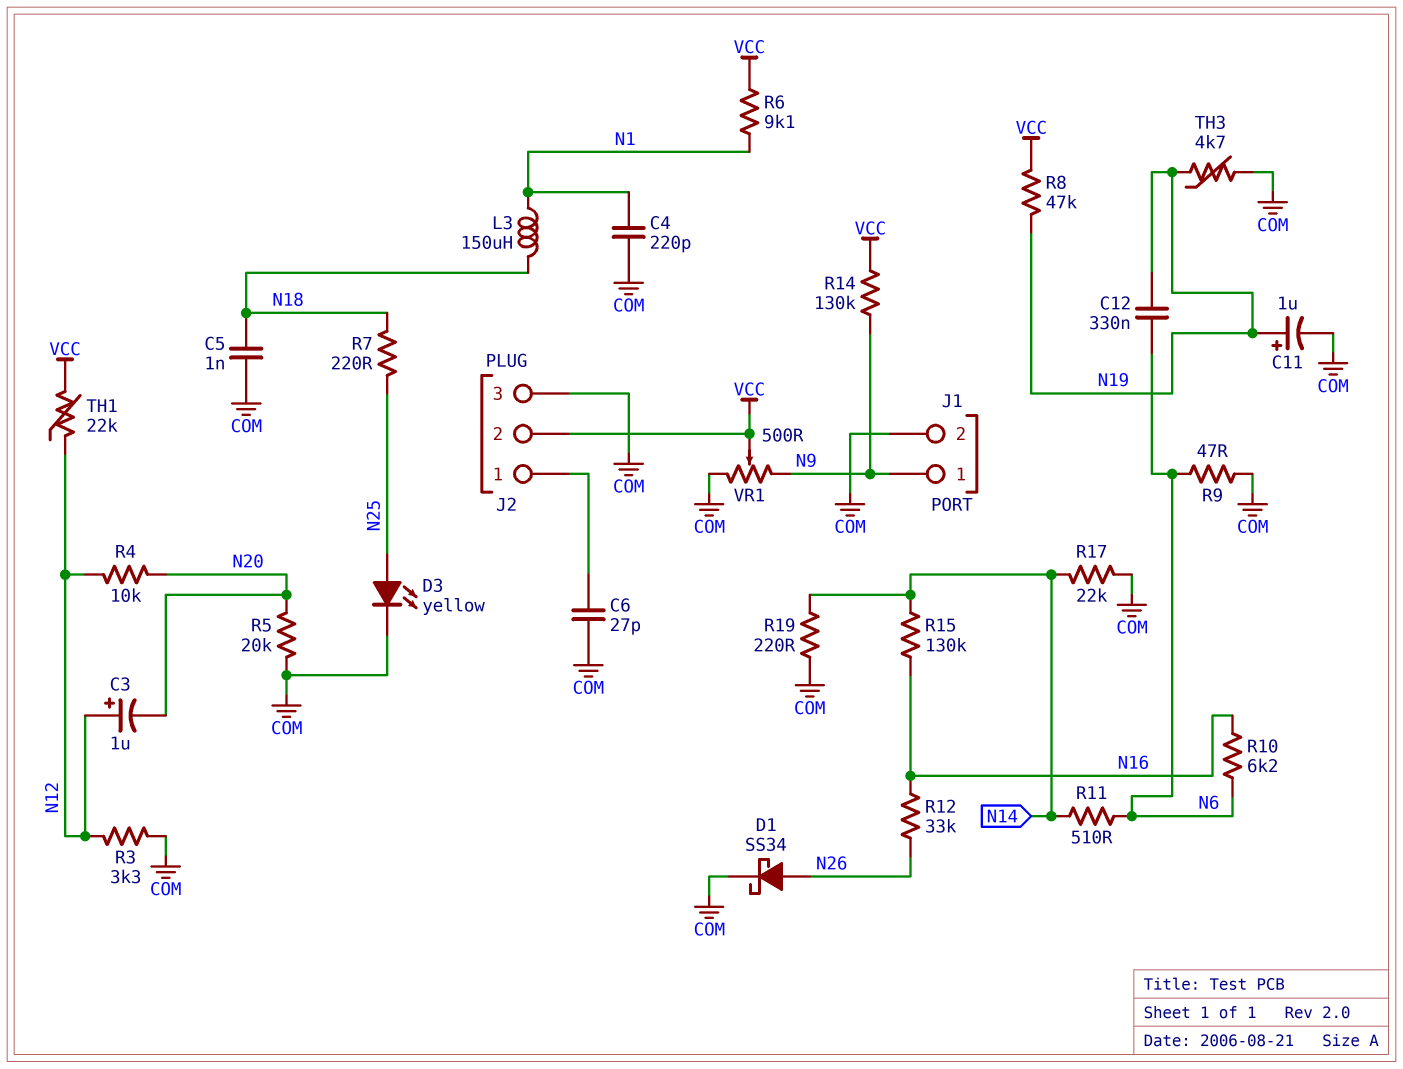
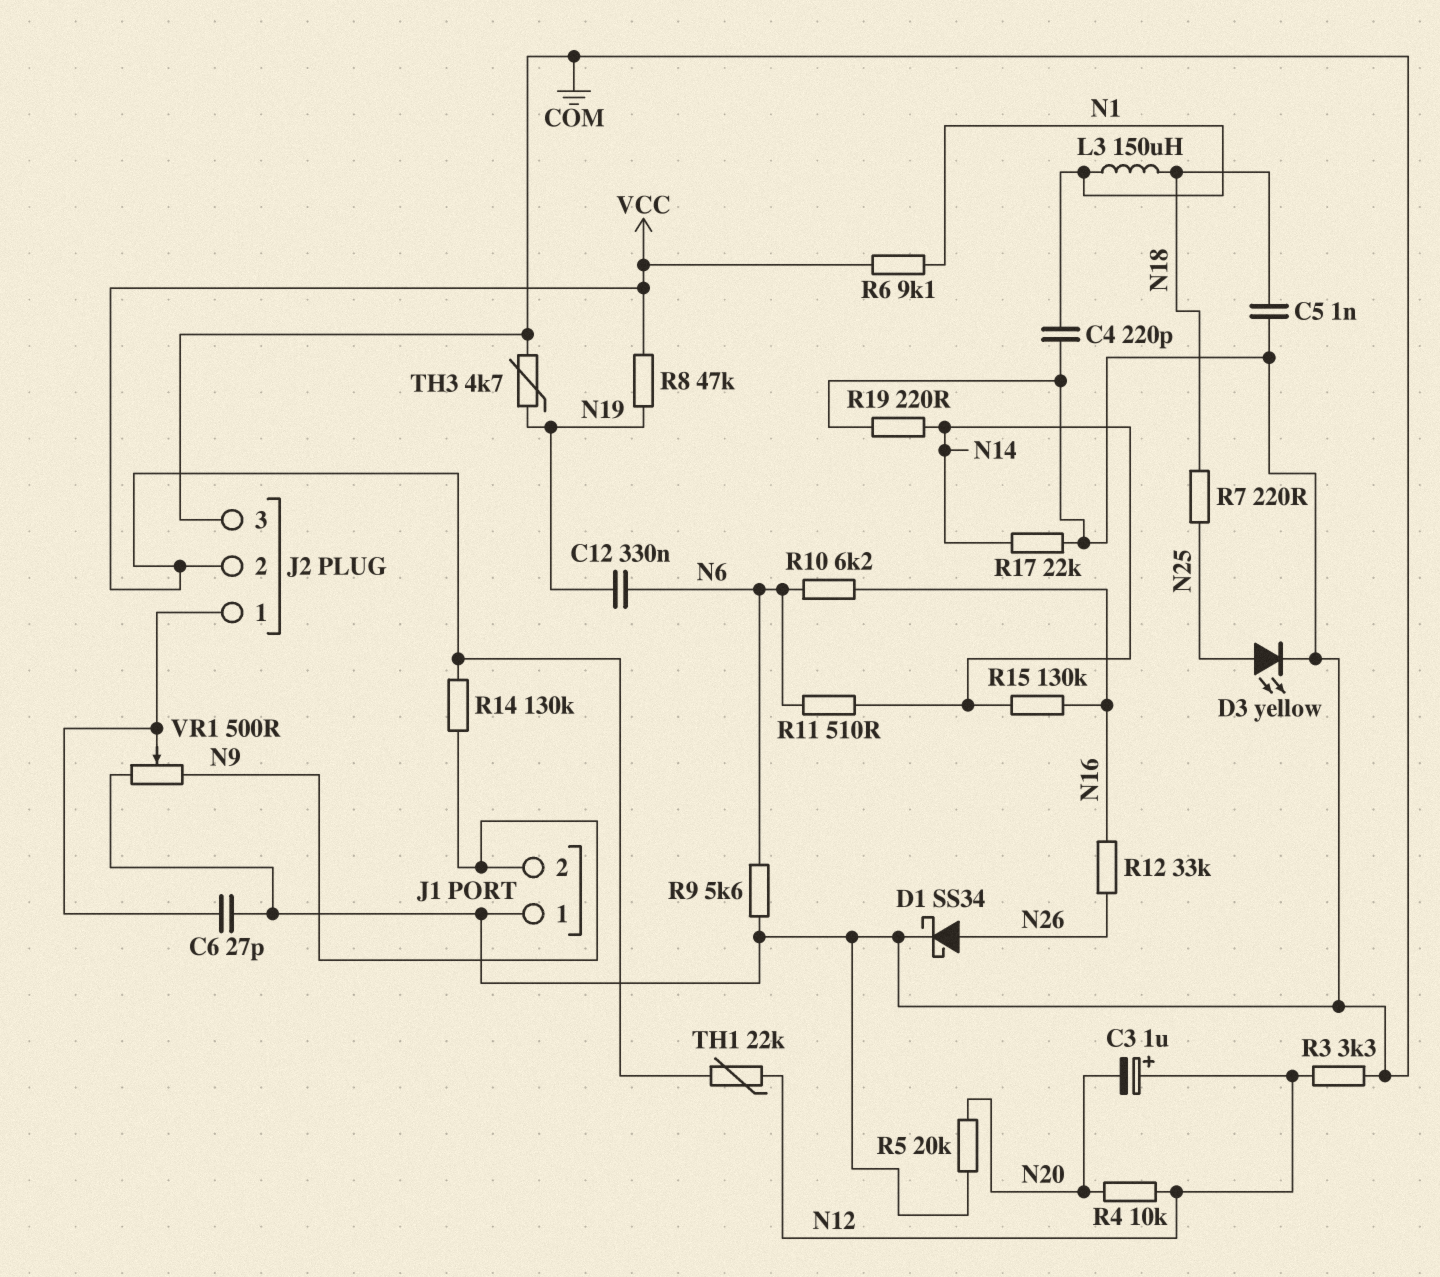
C11: 1uF (plus N19, minus COM) -> none
J1 pin 1: N9 -> COM
J1 pin 2: COM -> N9
R9: 47 (COM, N6) -> 5.6k (COM, N6)
VR1: 500 (COM, N9, wiper VCC) -> 500 (COM, N9, wiper J2/1)

